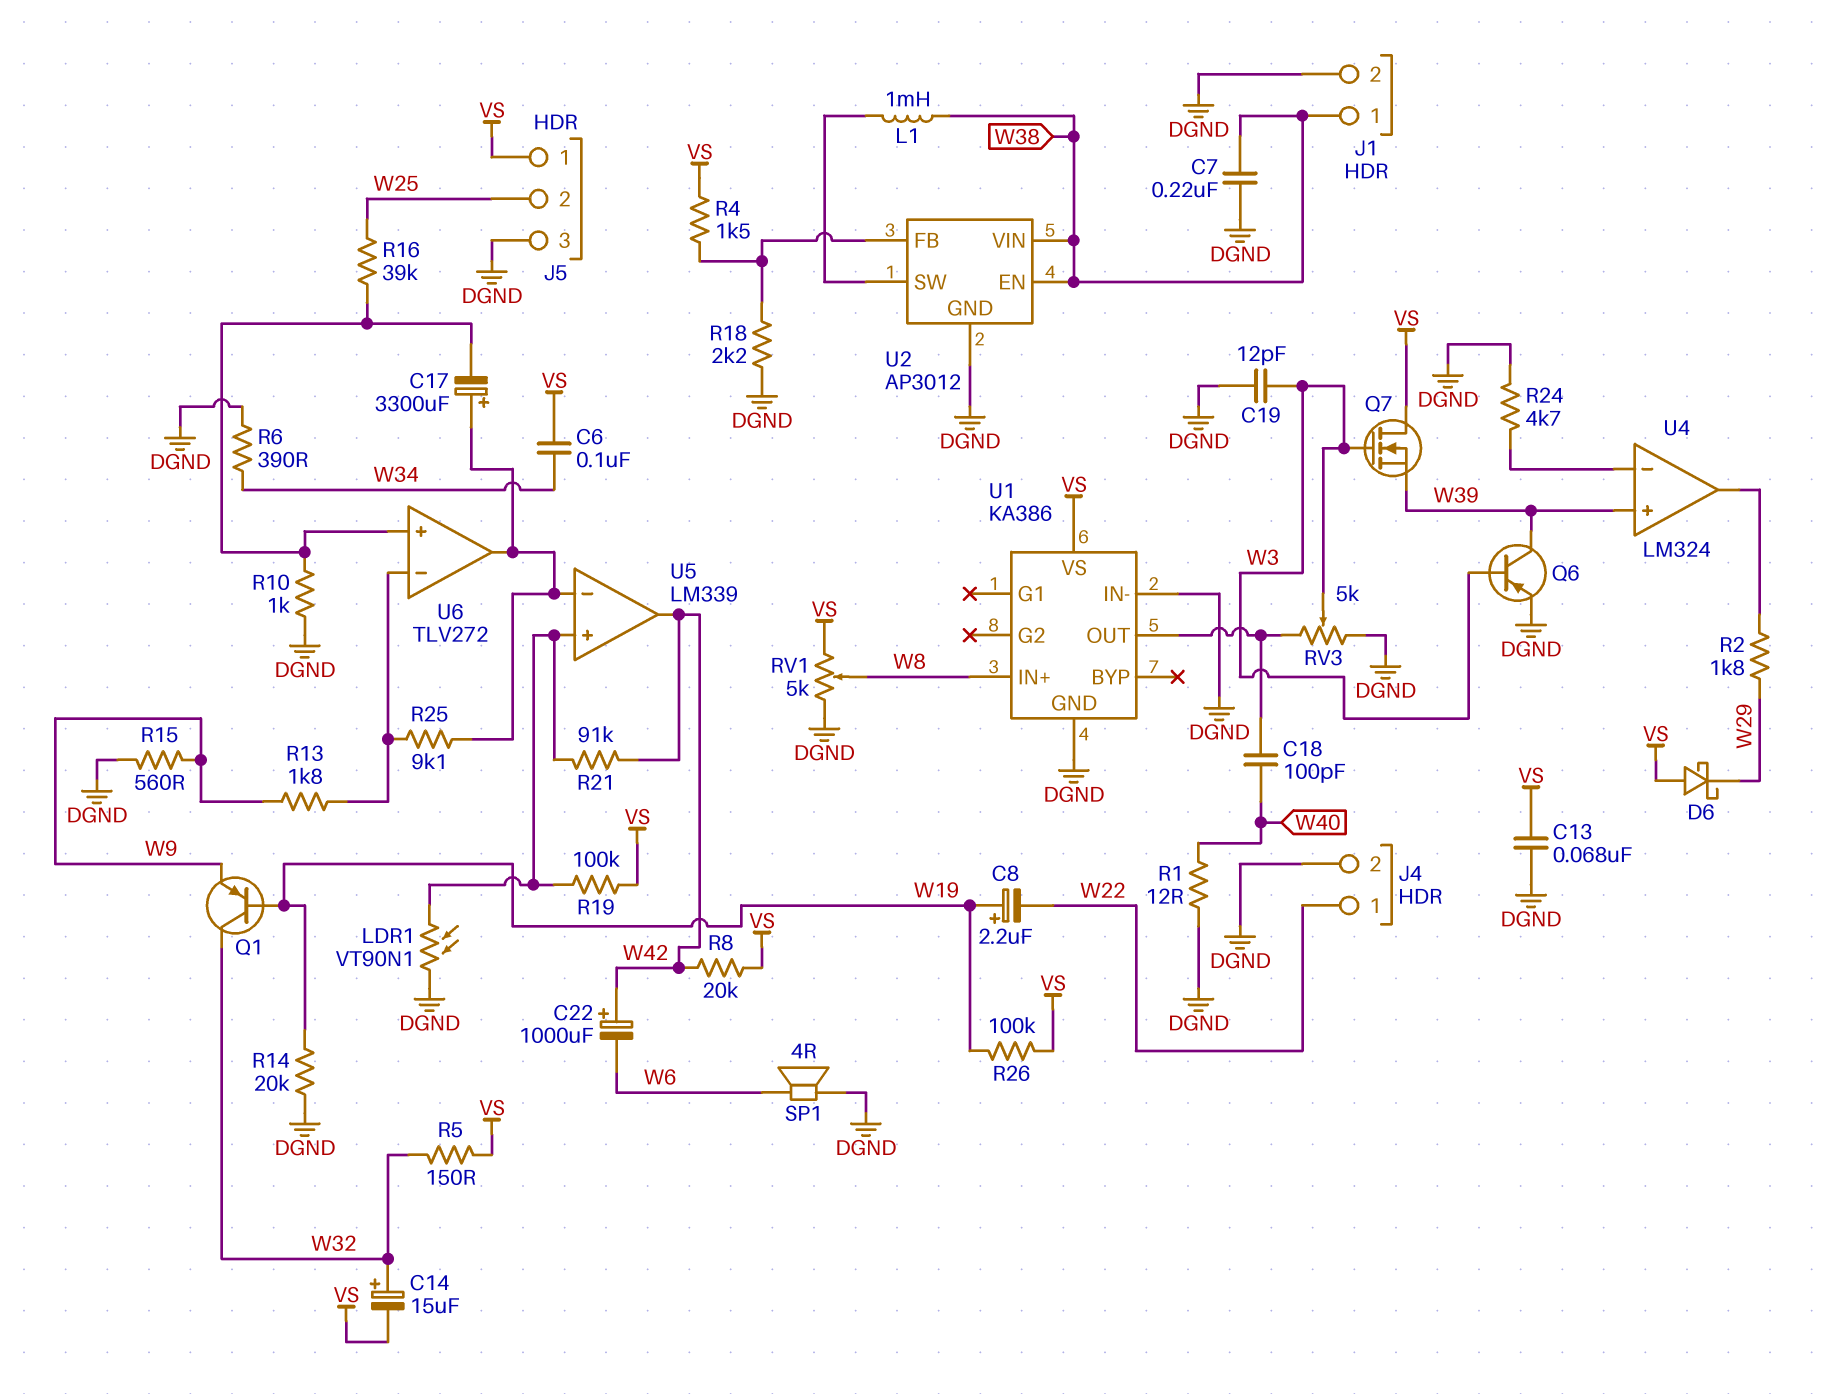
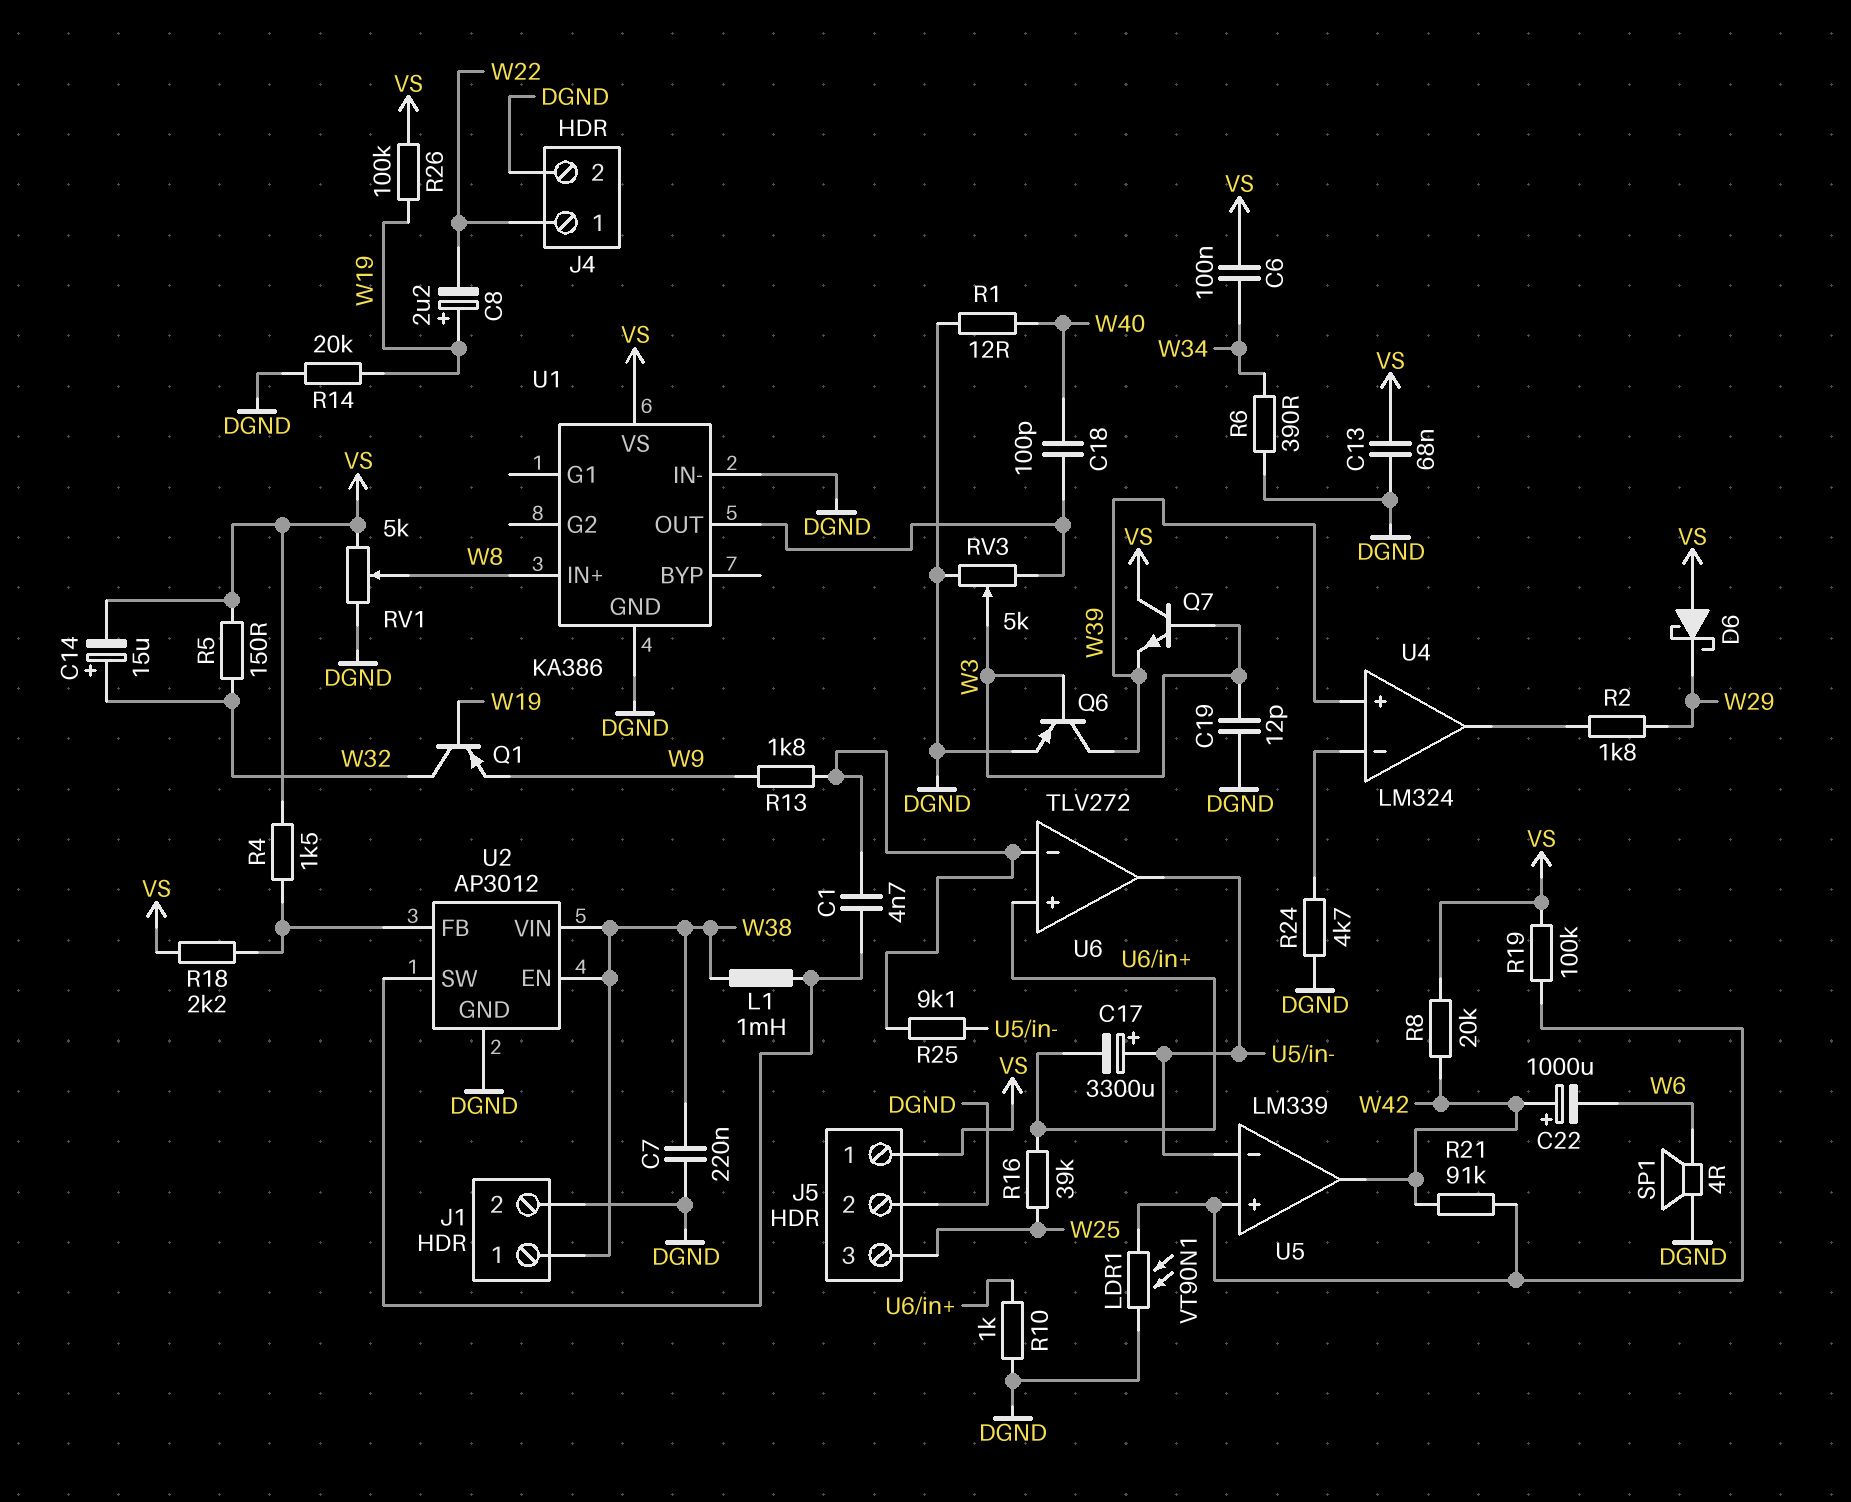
C1: none -> 4.7nF (U2/SW, U6/in-)
J5 pin 2: W25 -> DGND
J5 pin 3: DGND -> W25
Q7: NMOS (G W3, D VS, S W39) -> NPN (B W3, C VS, E W39)
R15: 560 (DGND, W9) -> none
R18: 2.2k (DGND, U2/FB) -> 2.2k (U2/FB, VS)

